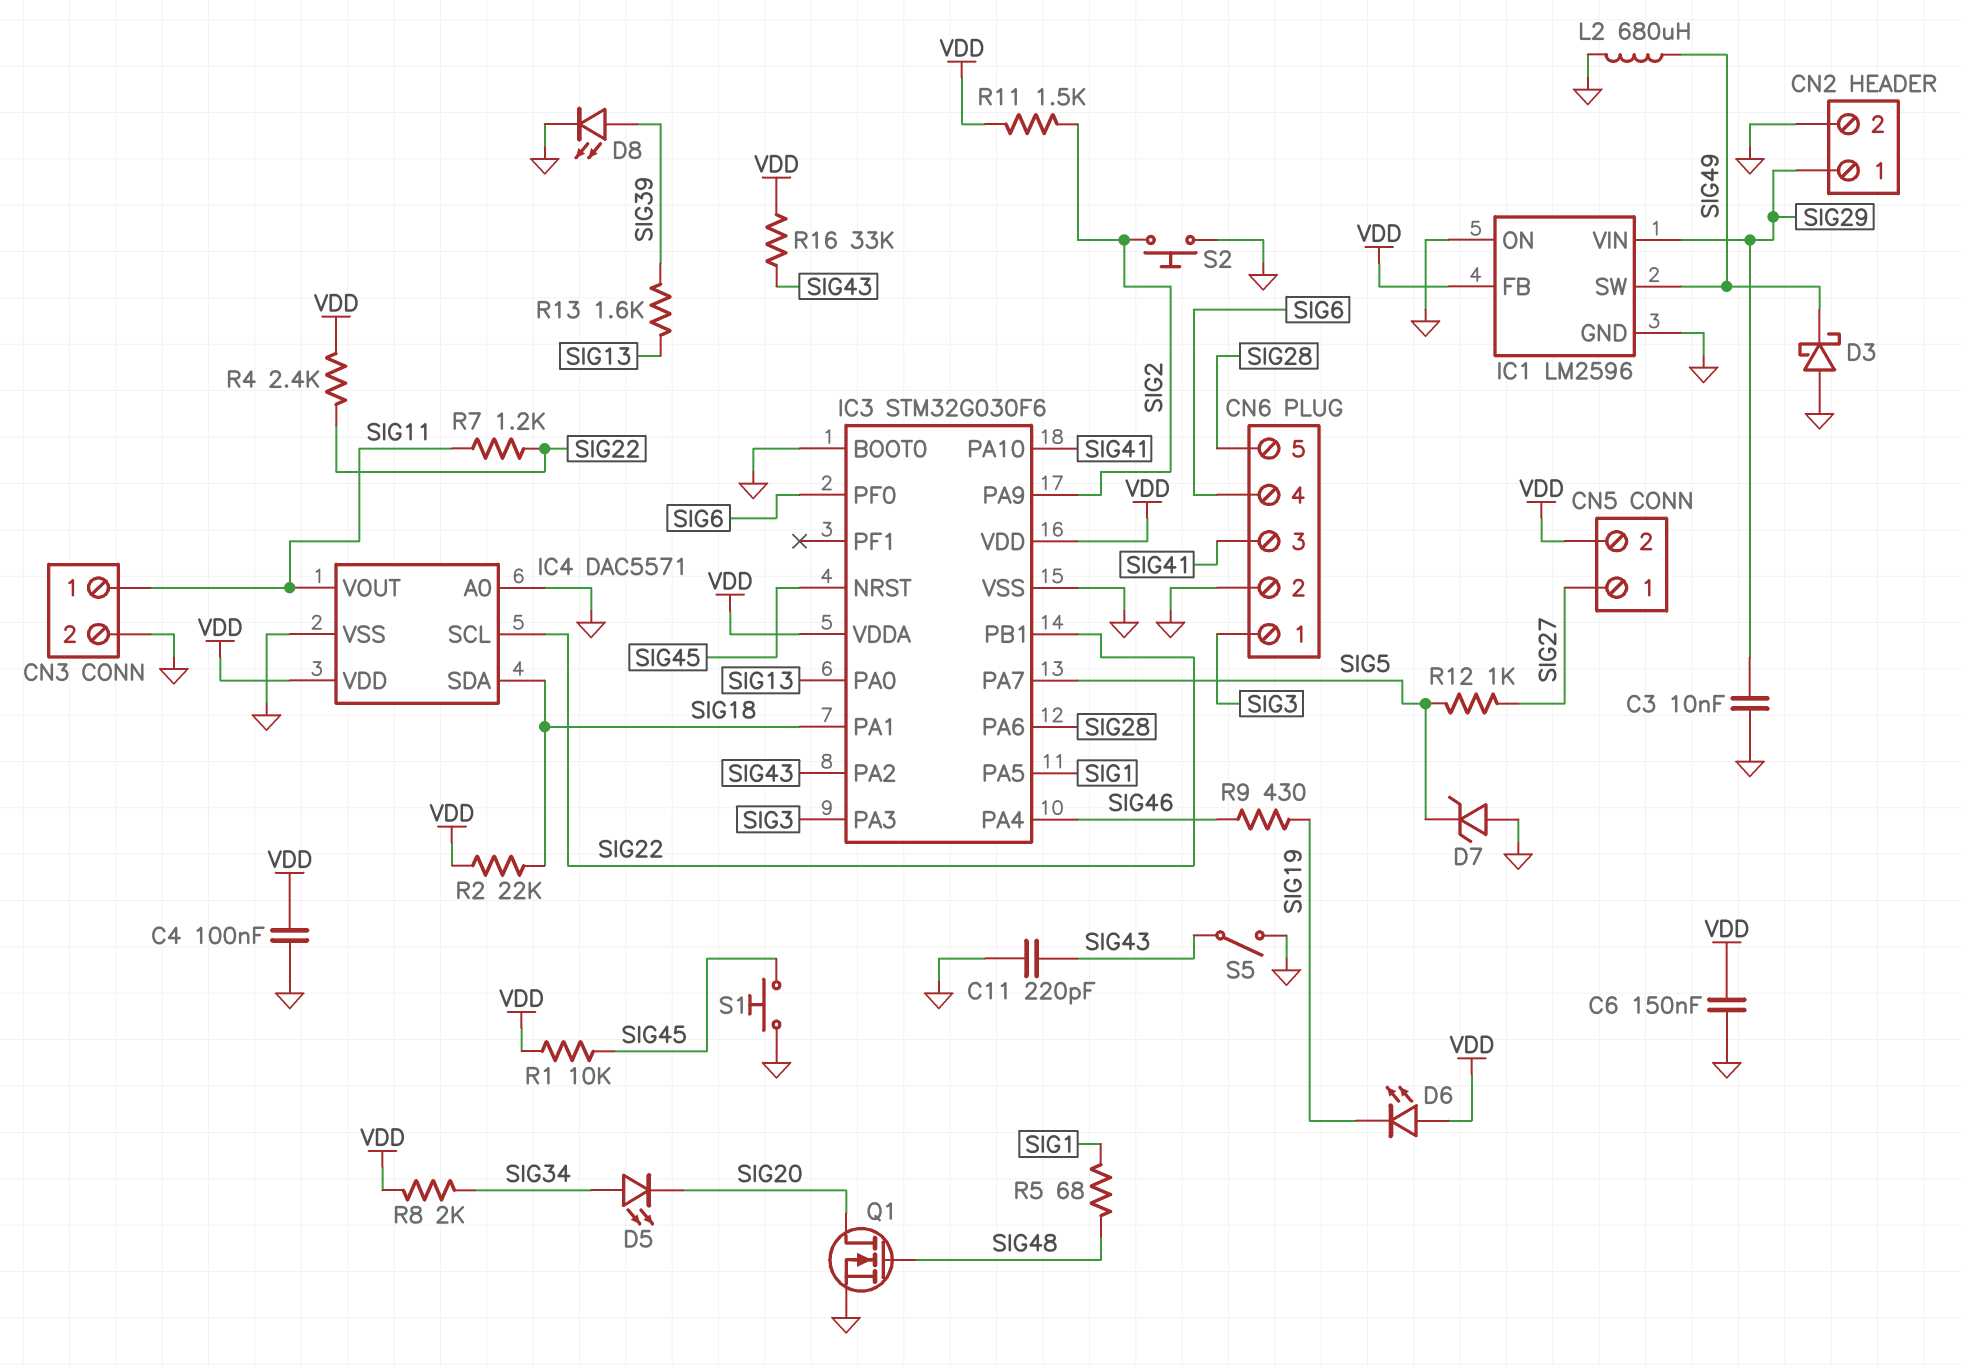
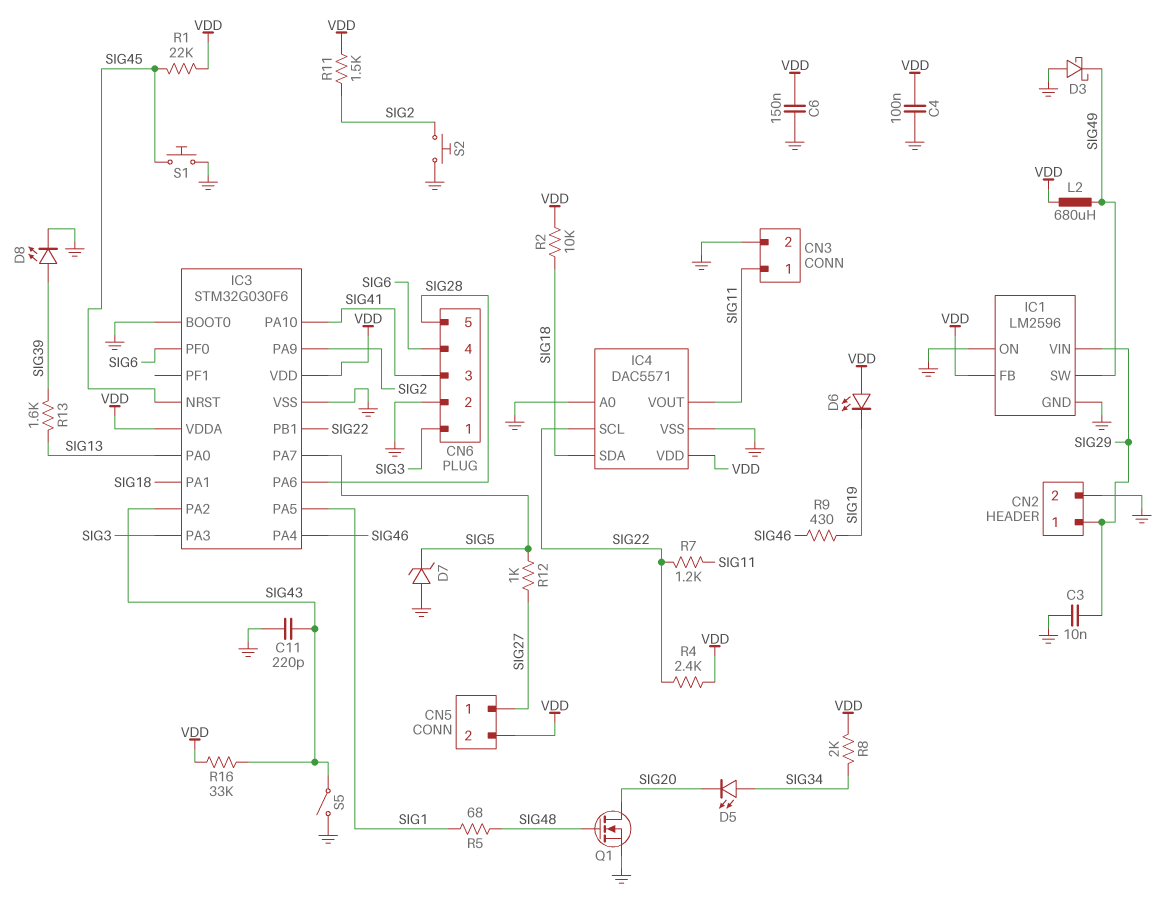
L2: 680uH (GND, SIG49) -> 680uH (SIG49, VDD)
R1: 10k (SIG45, VDD) -> 22k (SIG45, VDD)
R2: 22k (SIG18, VDD) -> 10k (SIG18, VDD)

